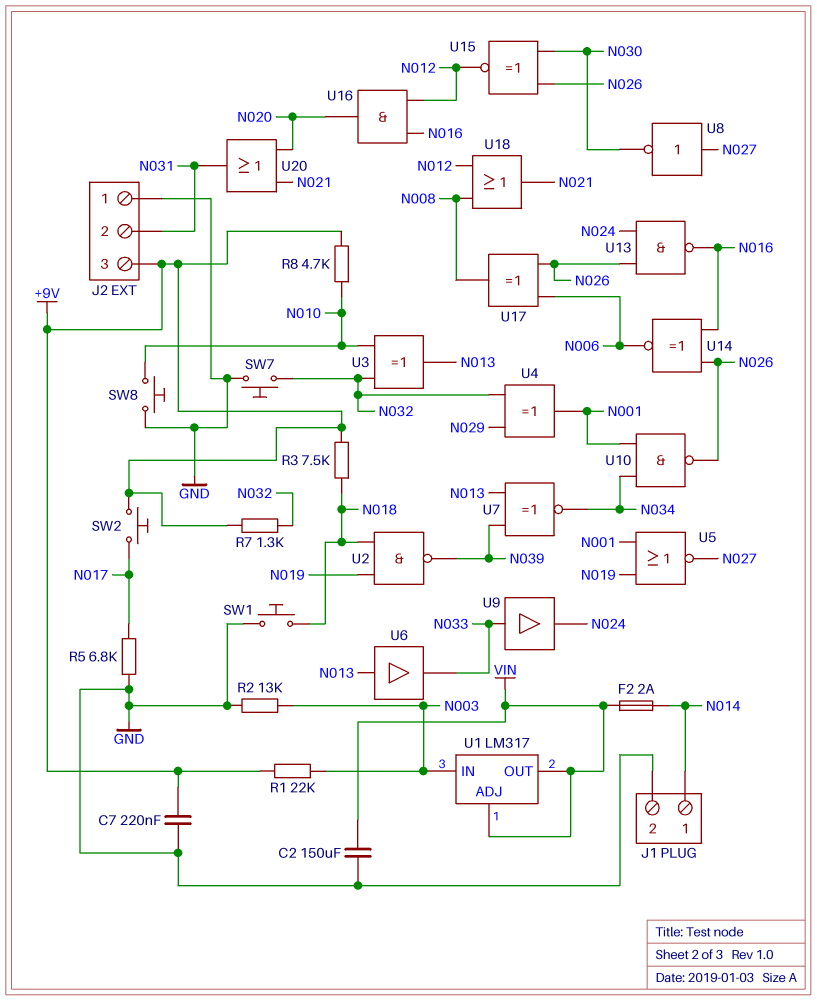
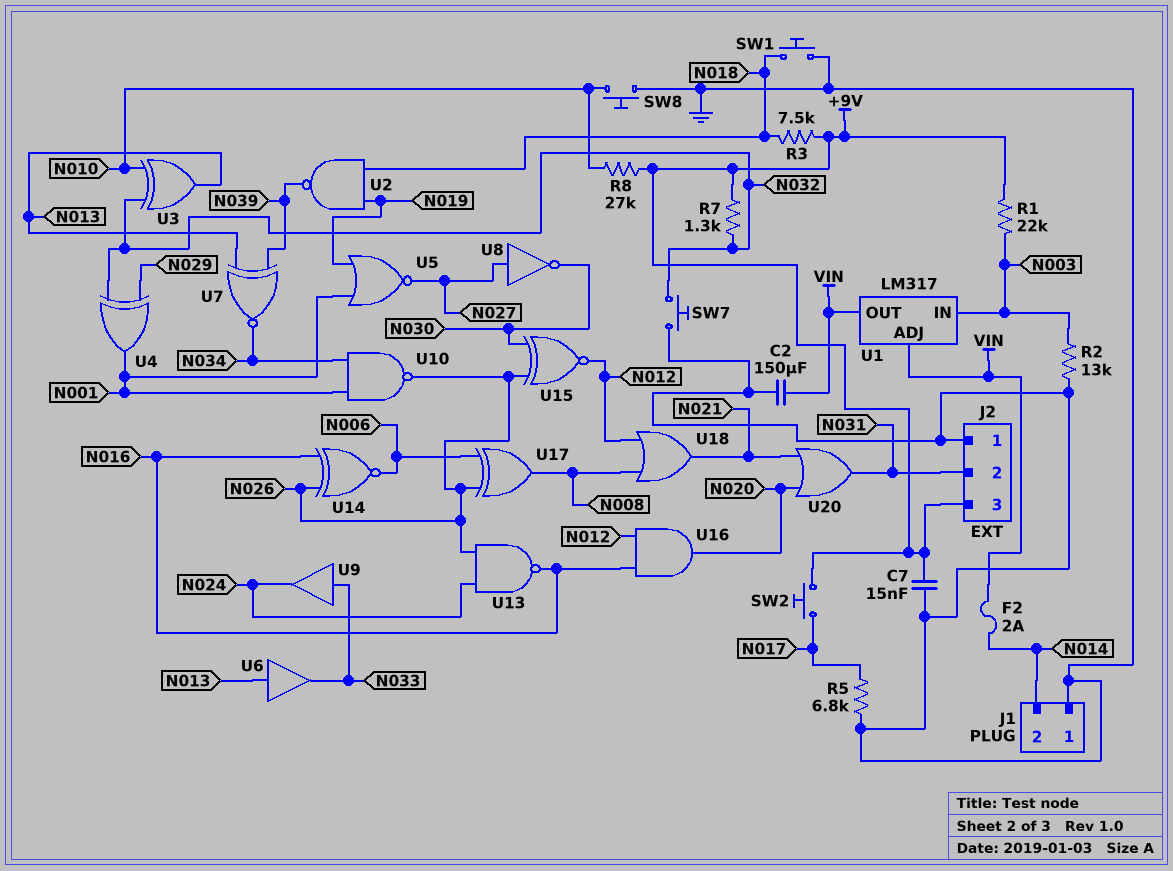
C7: 220nF (+9V, GND) -> 15nF (+9V, GND)
J1 pin 1: N014 -> GND
J1 pin 2: GND -> N014
R8: 4.7k (+9V, N010) -> 27k (+9V, N010)

